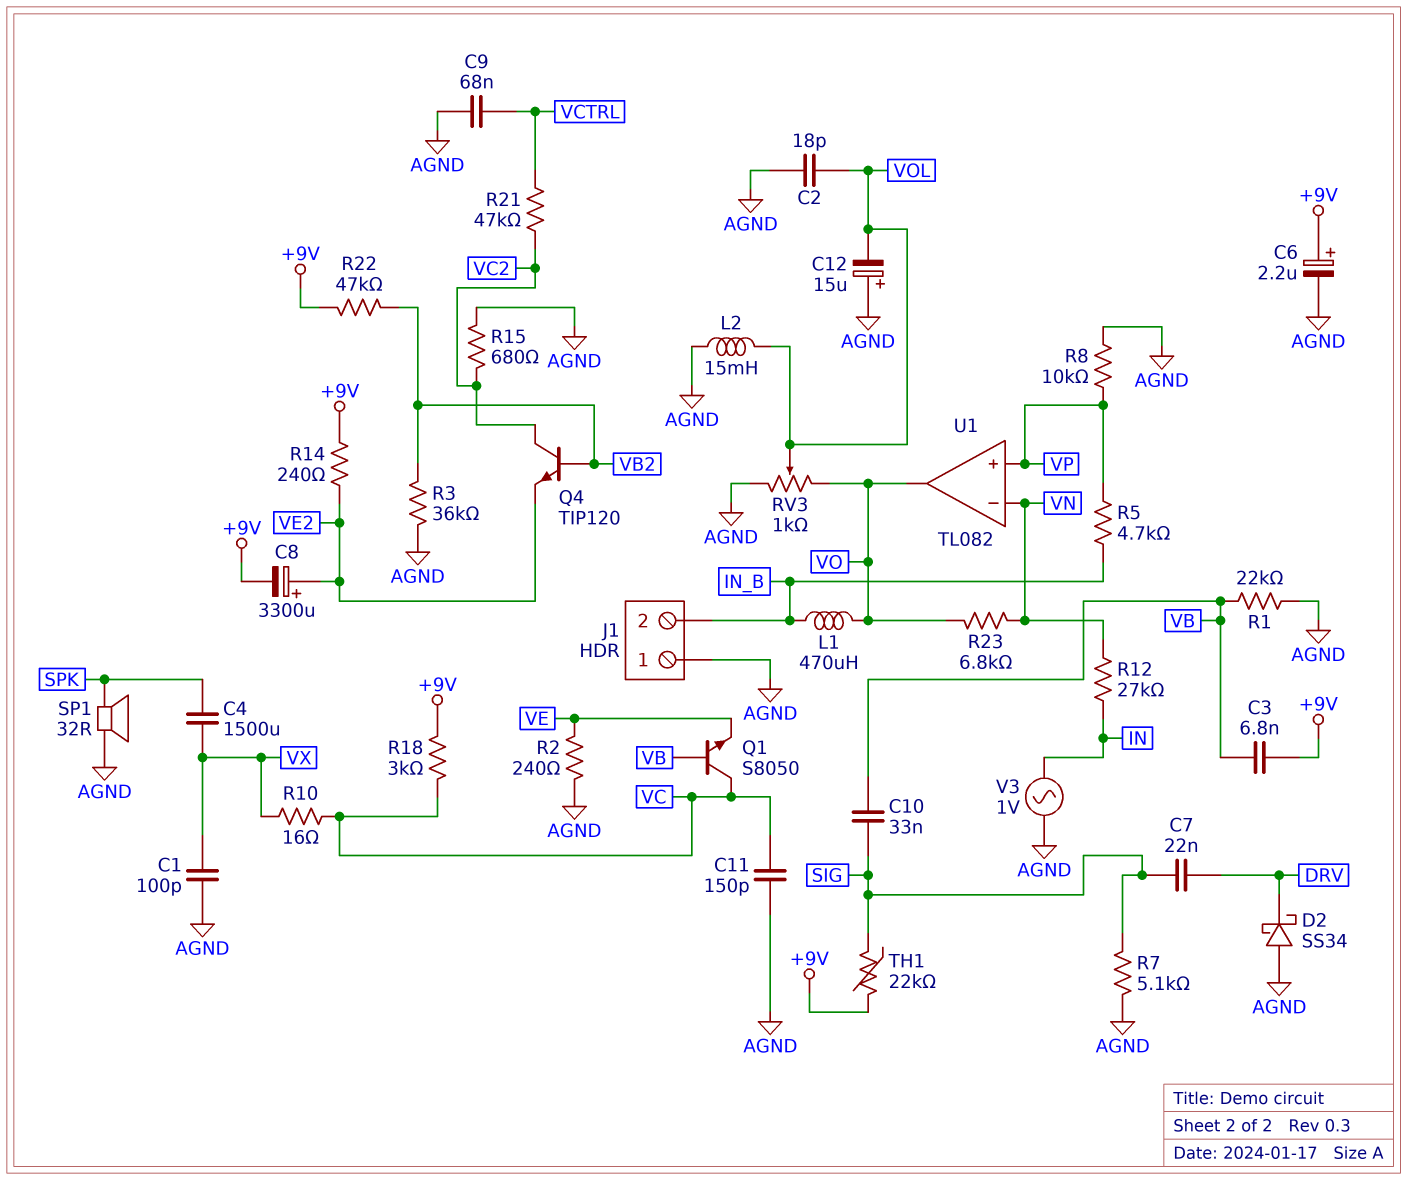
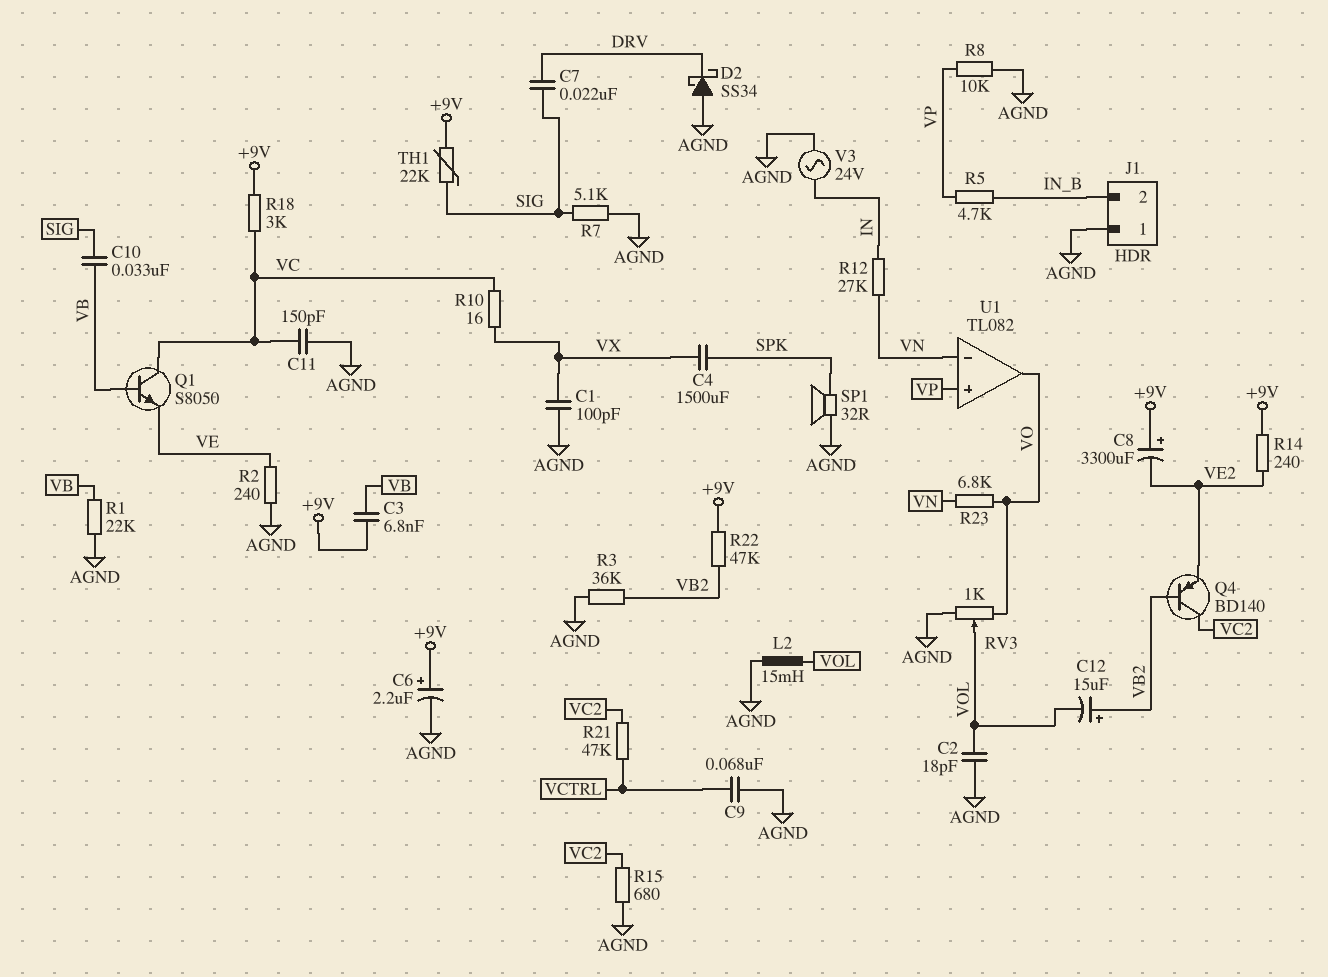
C8: 3300uF (plus VE2, minus +9V) -> 3300uF (plus +9V, minus VE2)
C12: 15uF (plus AGND, minus VOL) -> 15uF (plus VB2, minus VOL)
L1: 470uH (IN_B, VO) -> none
Q4: NPN TIP120 (B VB2, C VC2, E VE2) -> PNP BD140 (B VB2, C VC2, E VE2)
V3: AC 1V (AGND, IN) -> AC 24V (AGND, IN)

